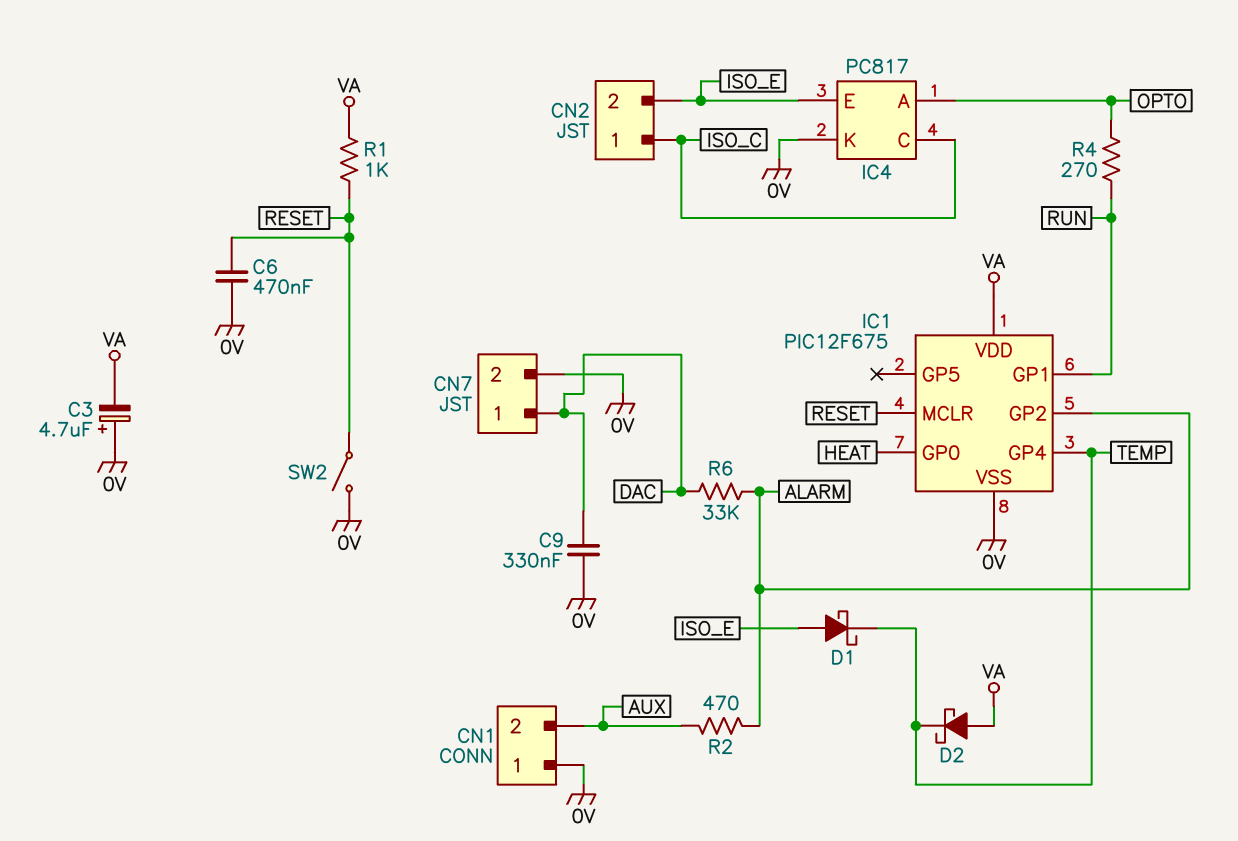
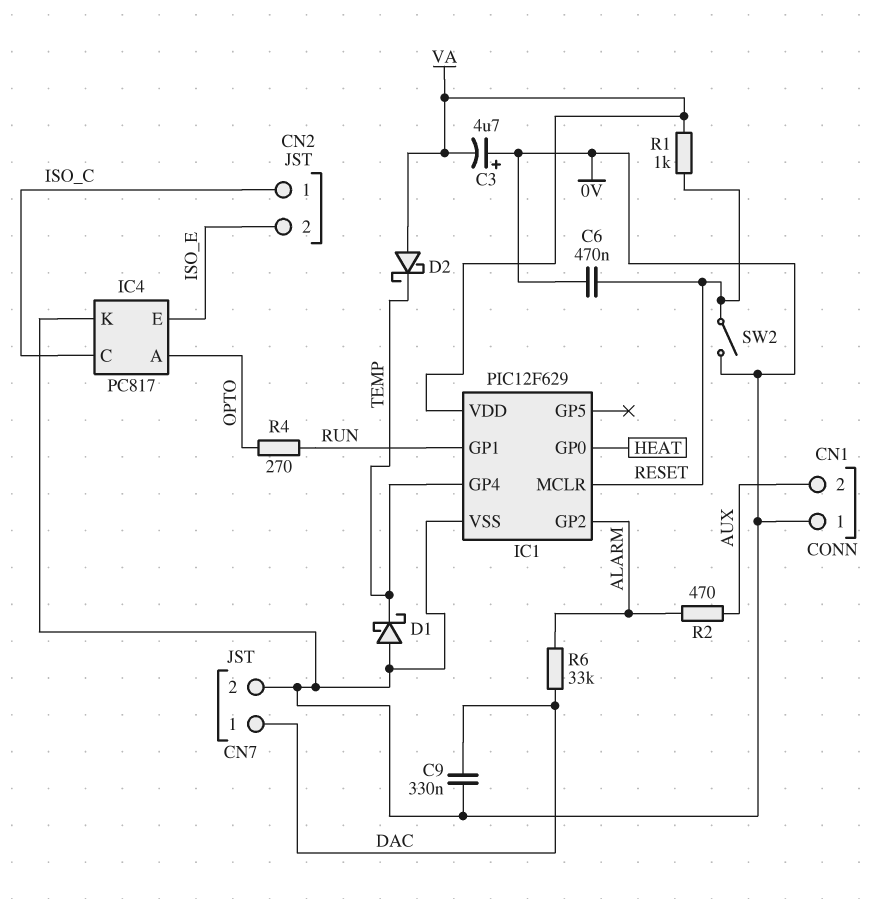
D1: schottky (A ISO_E, K TEMP) -> schottky (A 0V, K TEMP)
IC1: PIC12F675 -> PIC12F629

